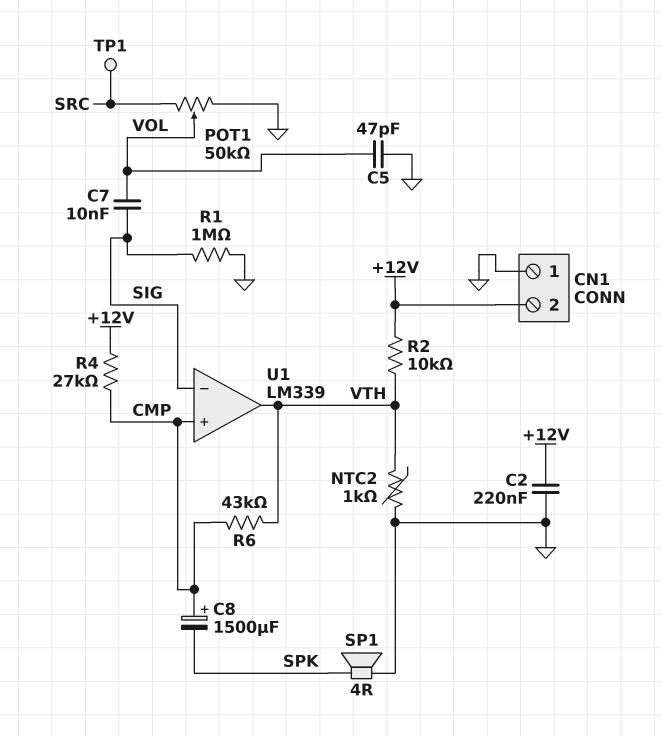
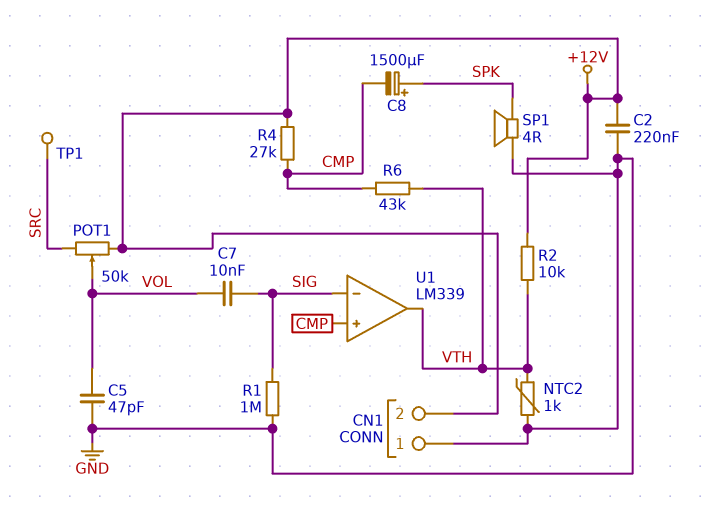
C8: 1500uF (plus CMP, minus SPK) -> 1500uF (plus SPK, minus CMP)
POT1: 50k (GND, SRC, wiper VOL) -> 50k (+12V, SRC, wiper VOL)

